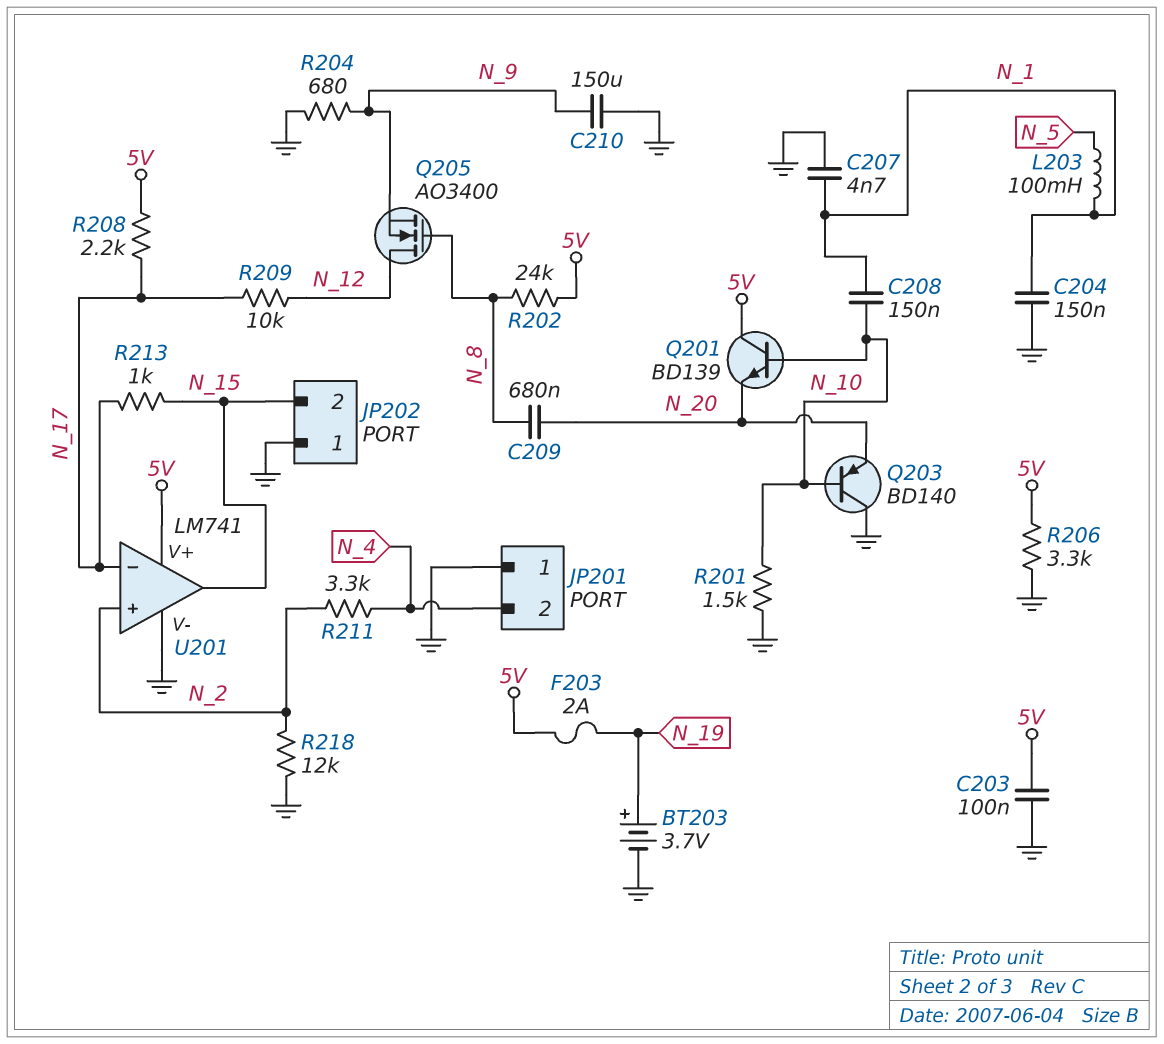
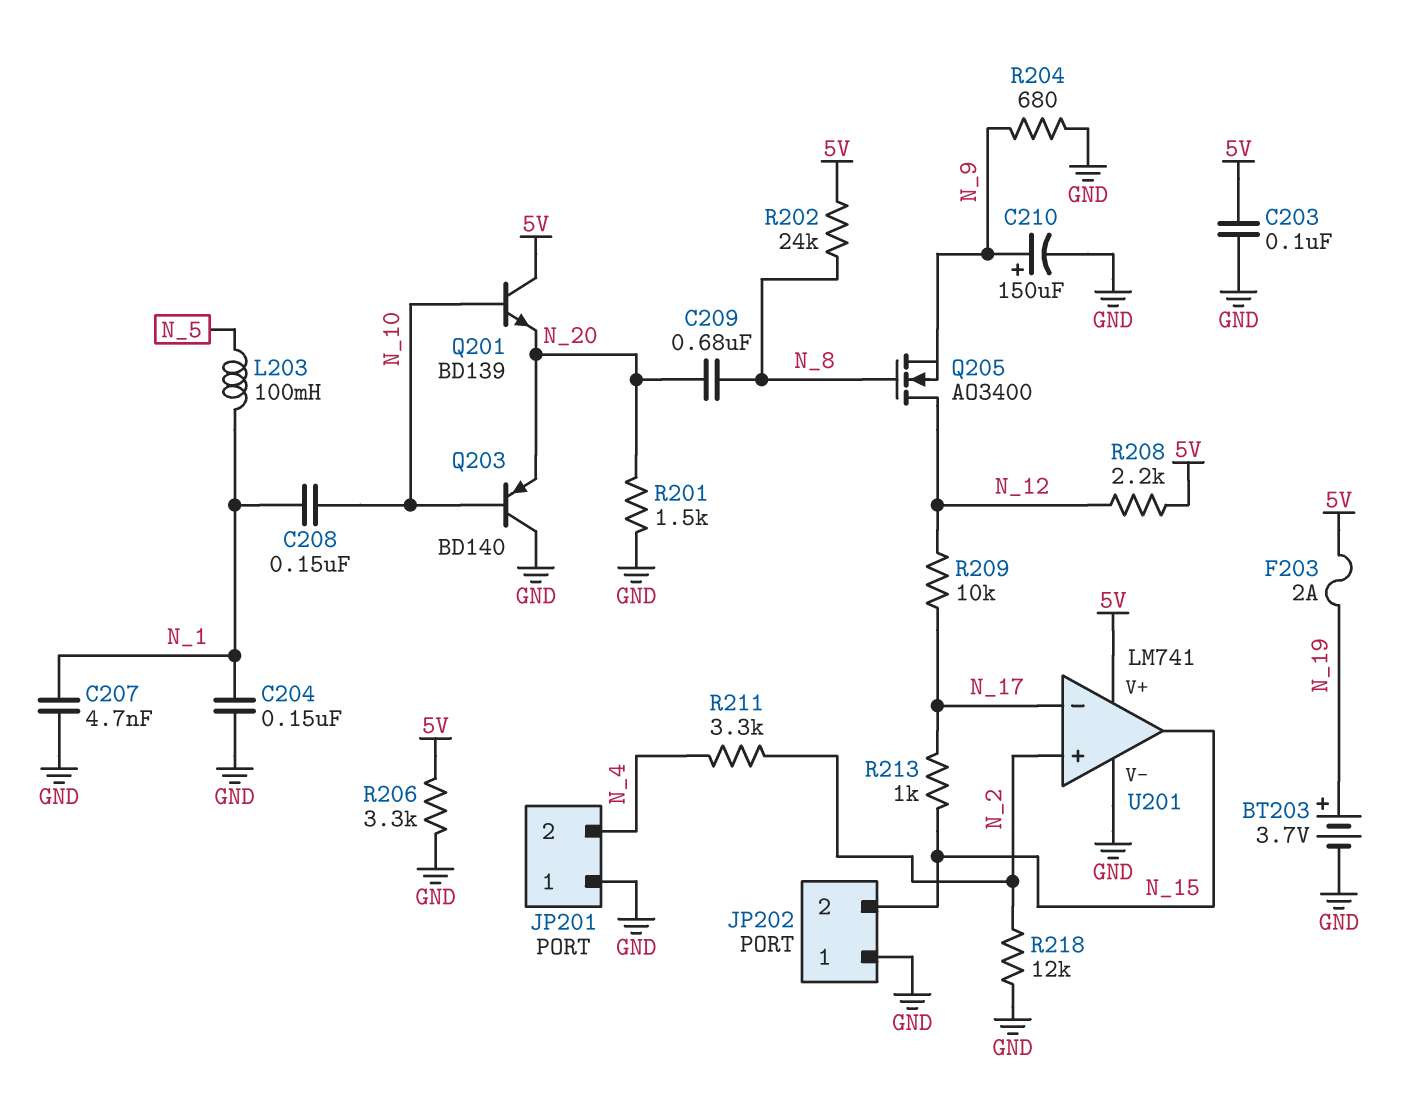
C210: 150uF (GND, N_9) -> 150uF (plus N_9, minus GND)
R201: 1.5k (GND, N_10) -> 1.5k (GND, N_20)
R208: 2.2k (5V, N_17) -> 2.2k (5V, N_12)

